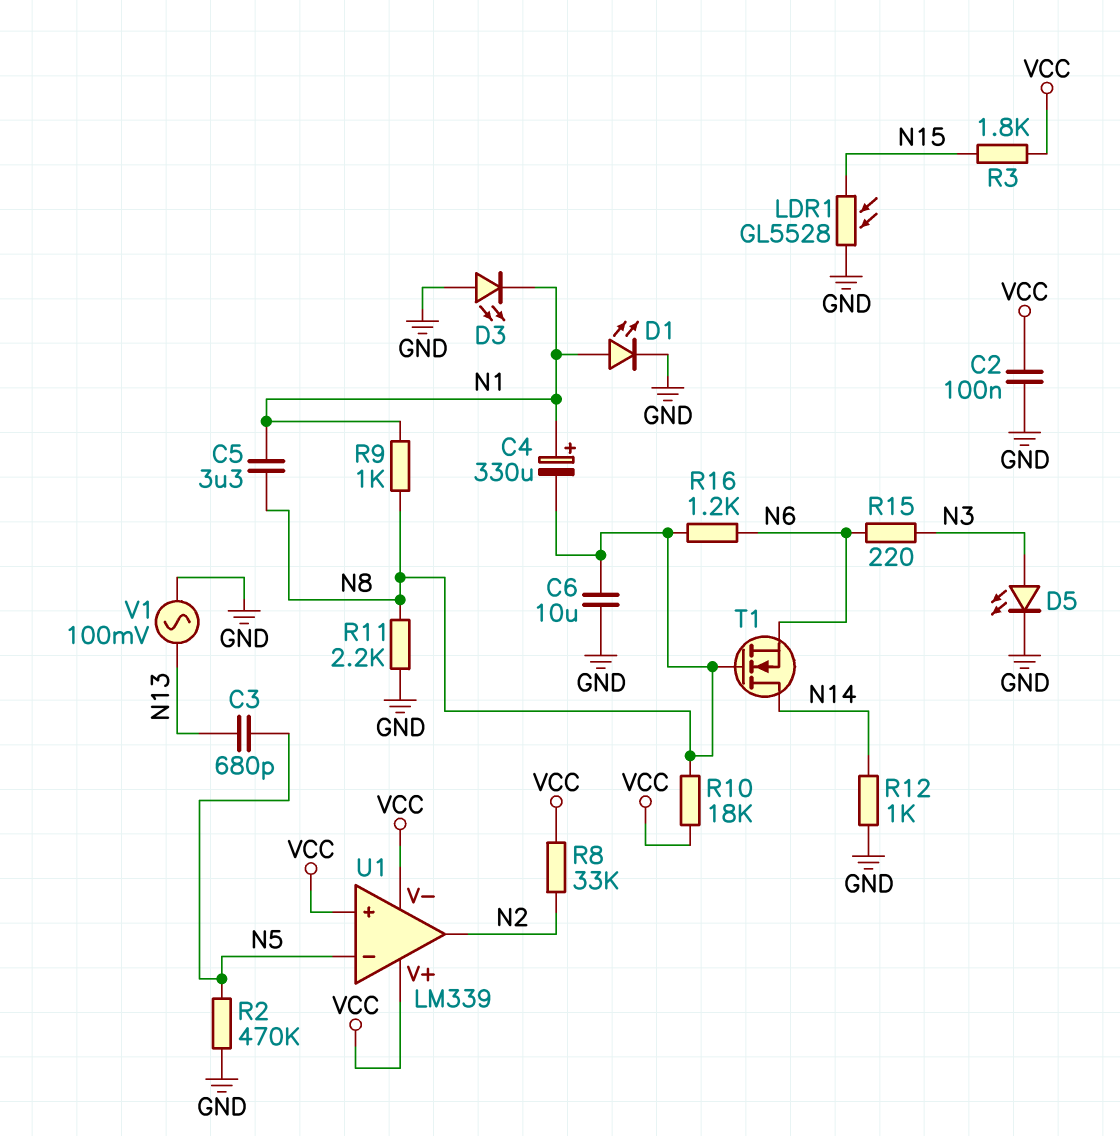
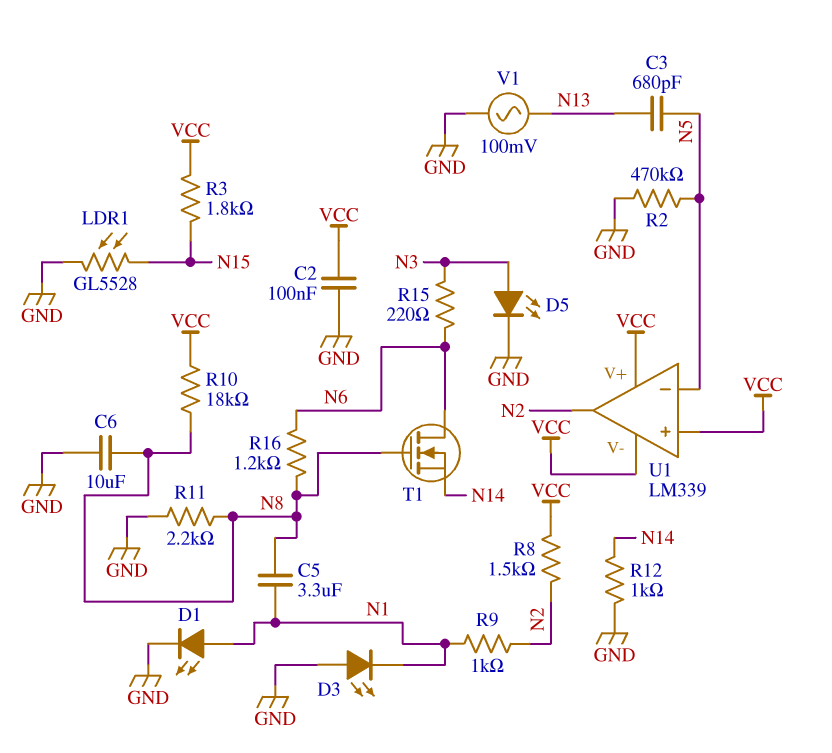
C4: 330uF (plus N1, minus N8) -> none
R8: 33k (N2, VCC) -> 1.5k (N2, VCC)
R9: 1k (N1, N8) -> 1k (N1, N2)
T1: NMOS (G N8, D N14, S N6) -> NMOS (G N8, D N6, S N14)

